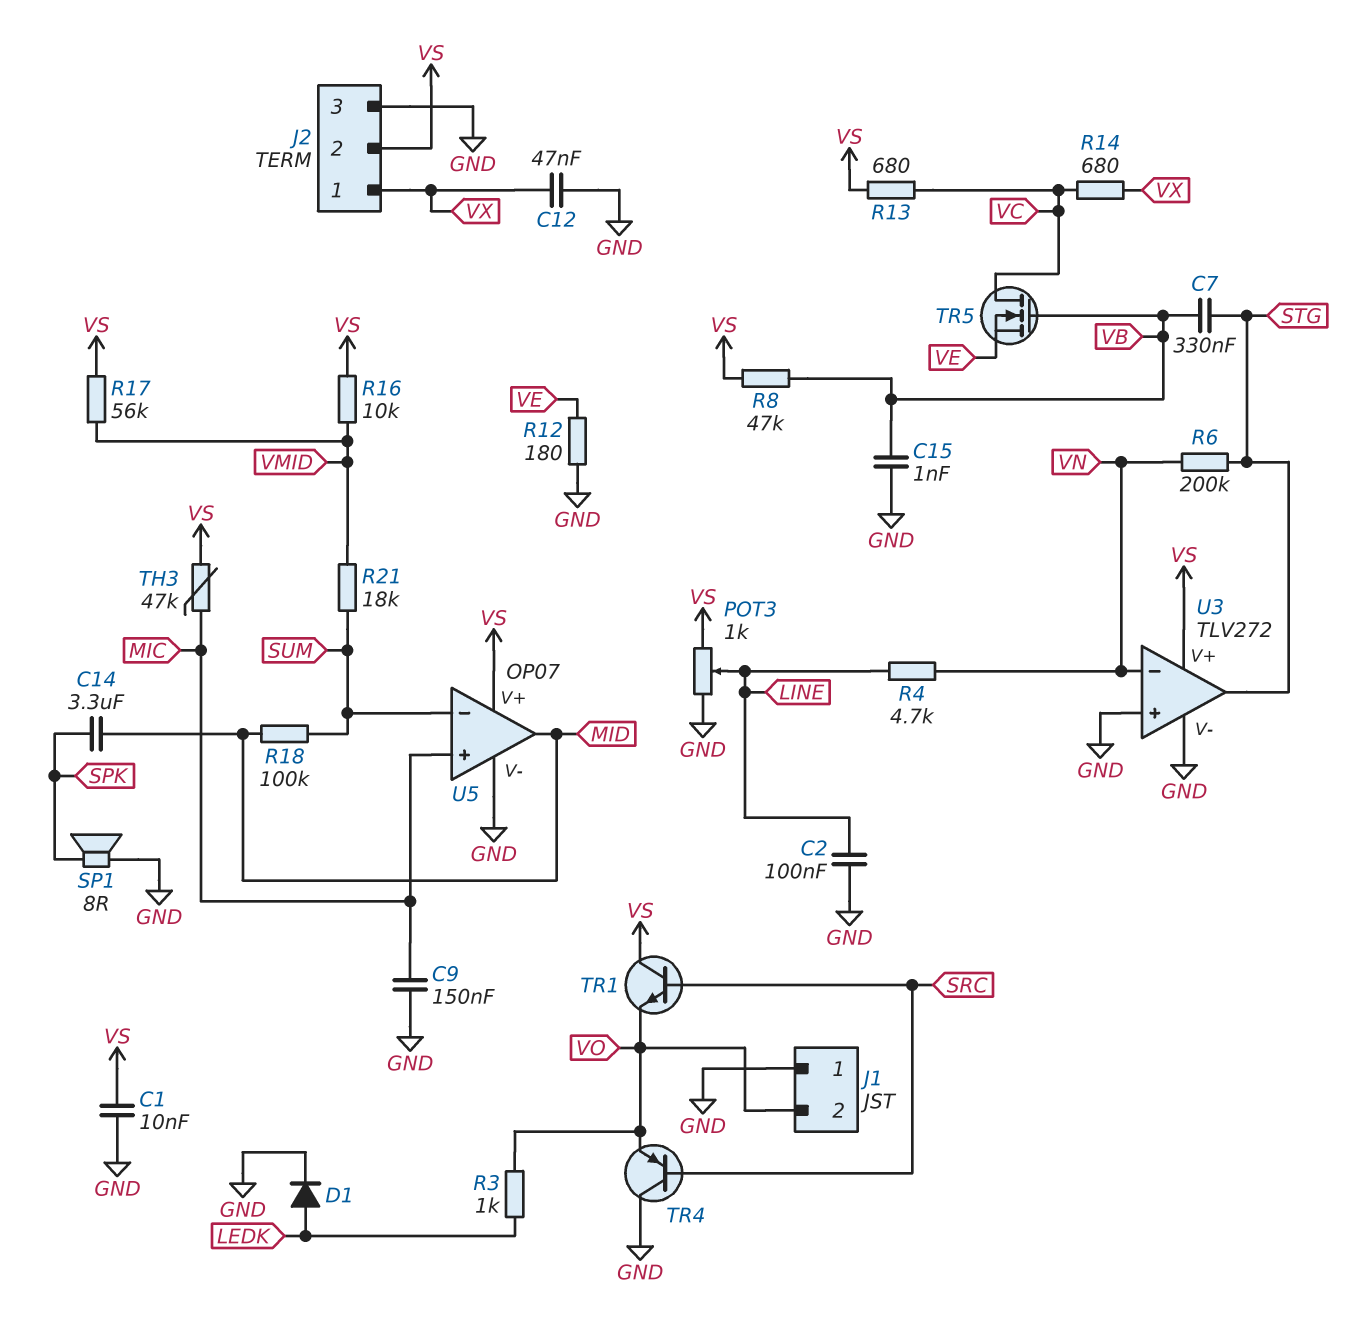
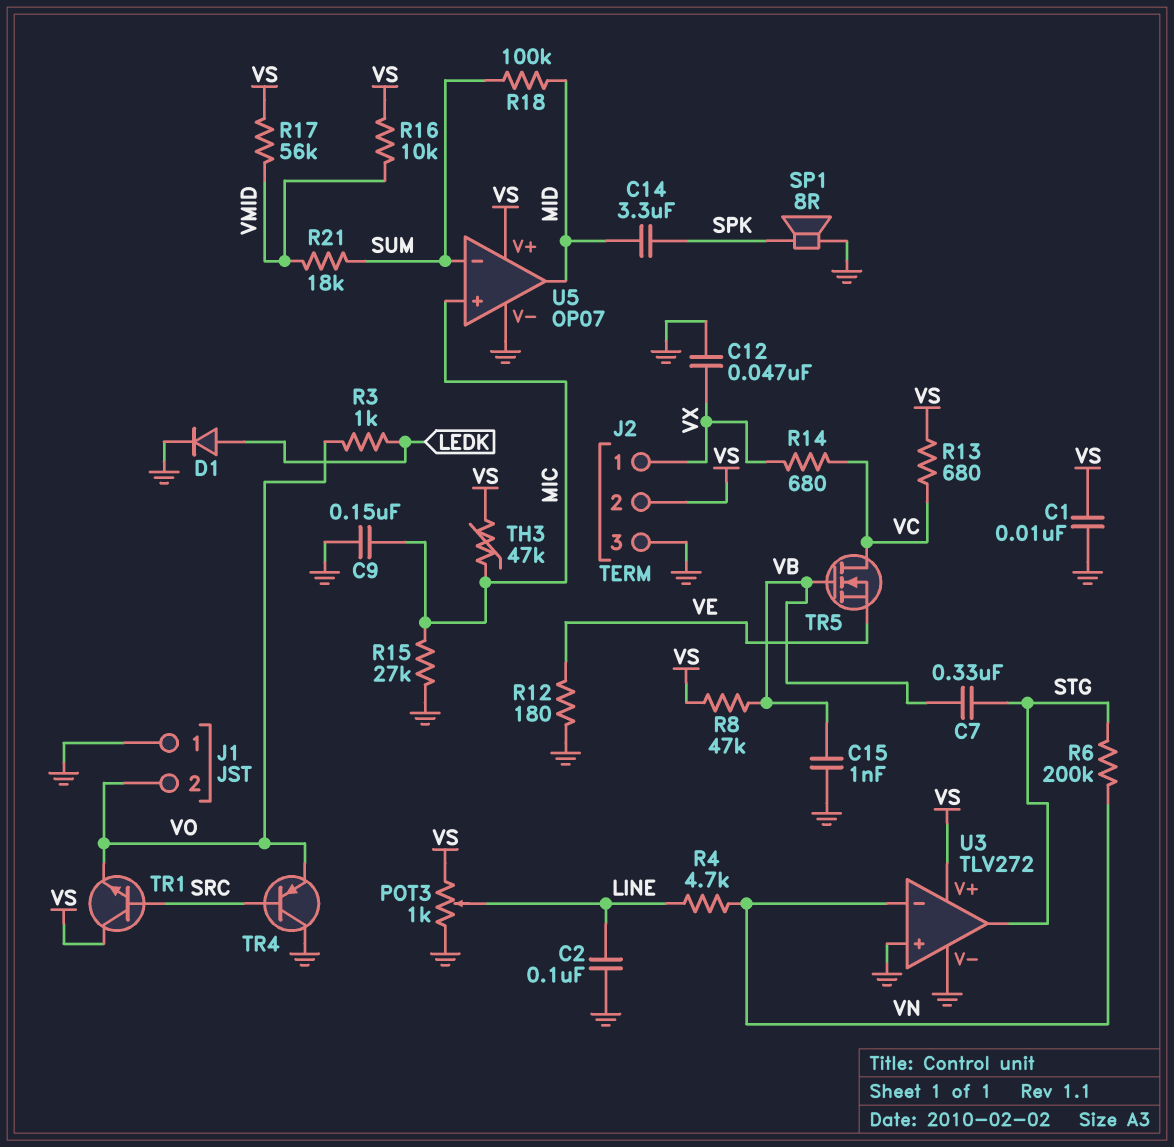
R15: none -> 27k (GND, MIC)

